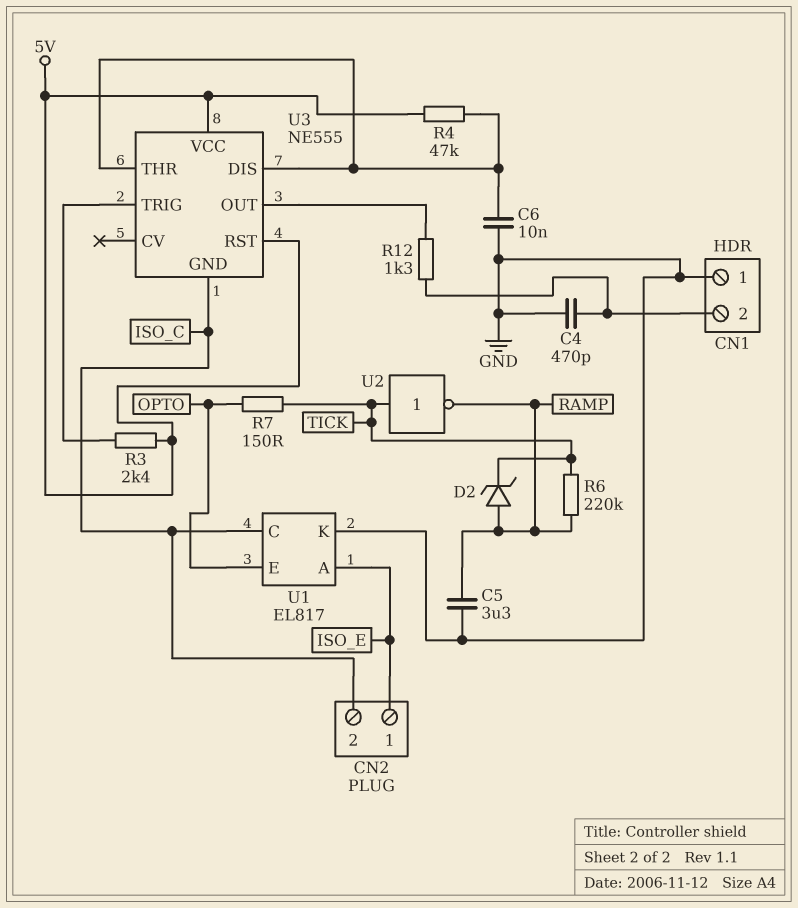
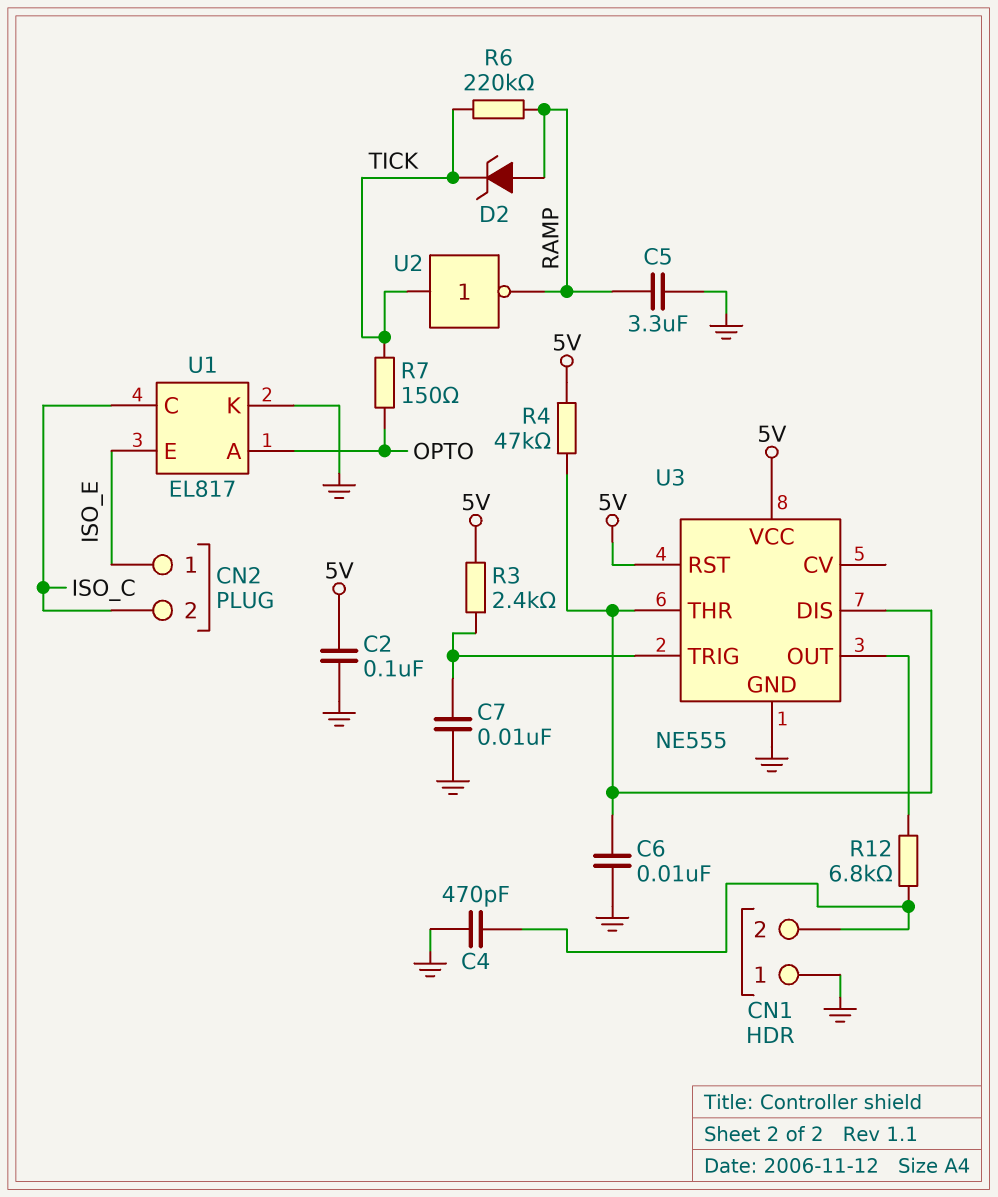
C2: none -> 100nF (5V, GND)
C7: none -> 10nF (GND, U3/TRIG)
R12: 1.3k (CN1/2, U3/OUT) -> 6.8k (CN1/2, U3/OUT)
U1 pin A: ISO_E -> OPTO
U1 pin E: OPTO -> ISO_E
U3 pin GND: ISO_C -> GND

